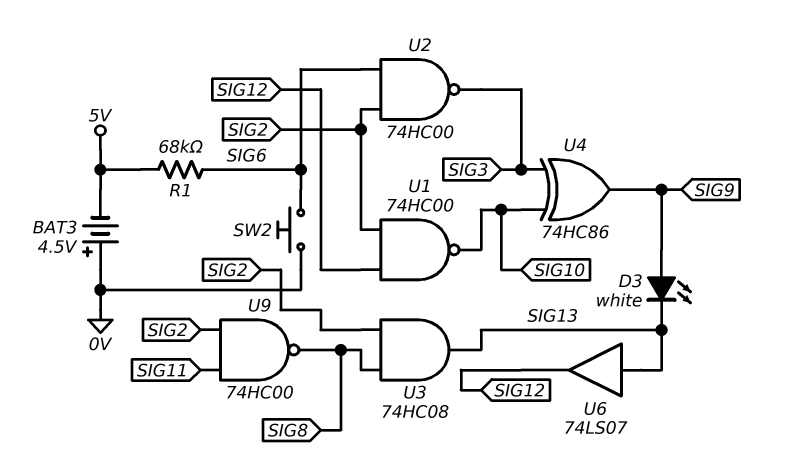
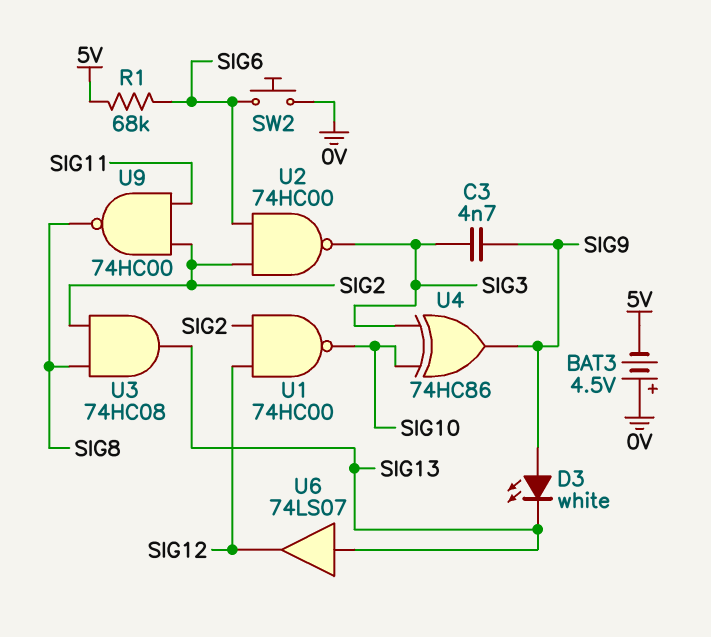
C3: none -> 4.7nF (SIG3, SIG9)

